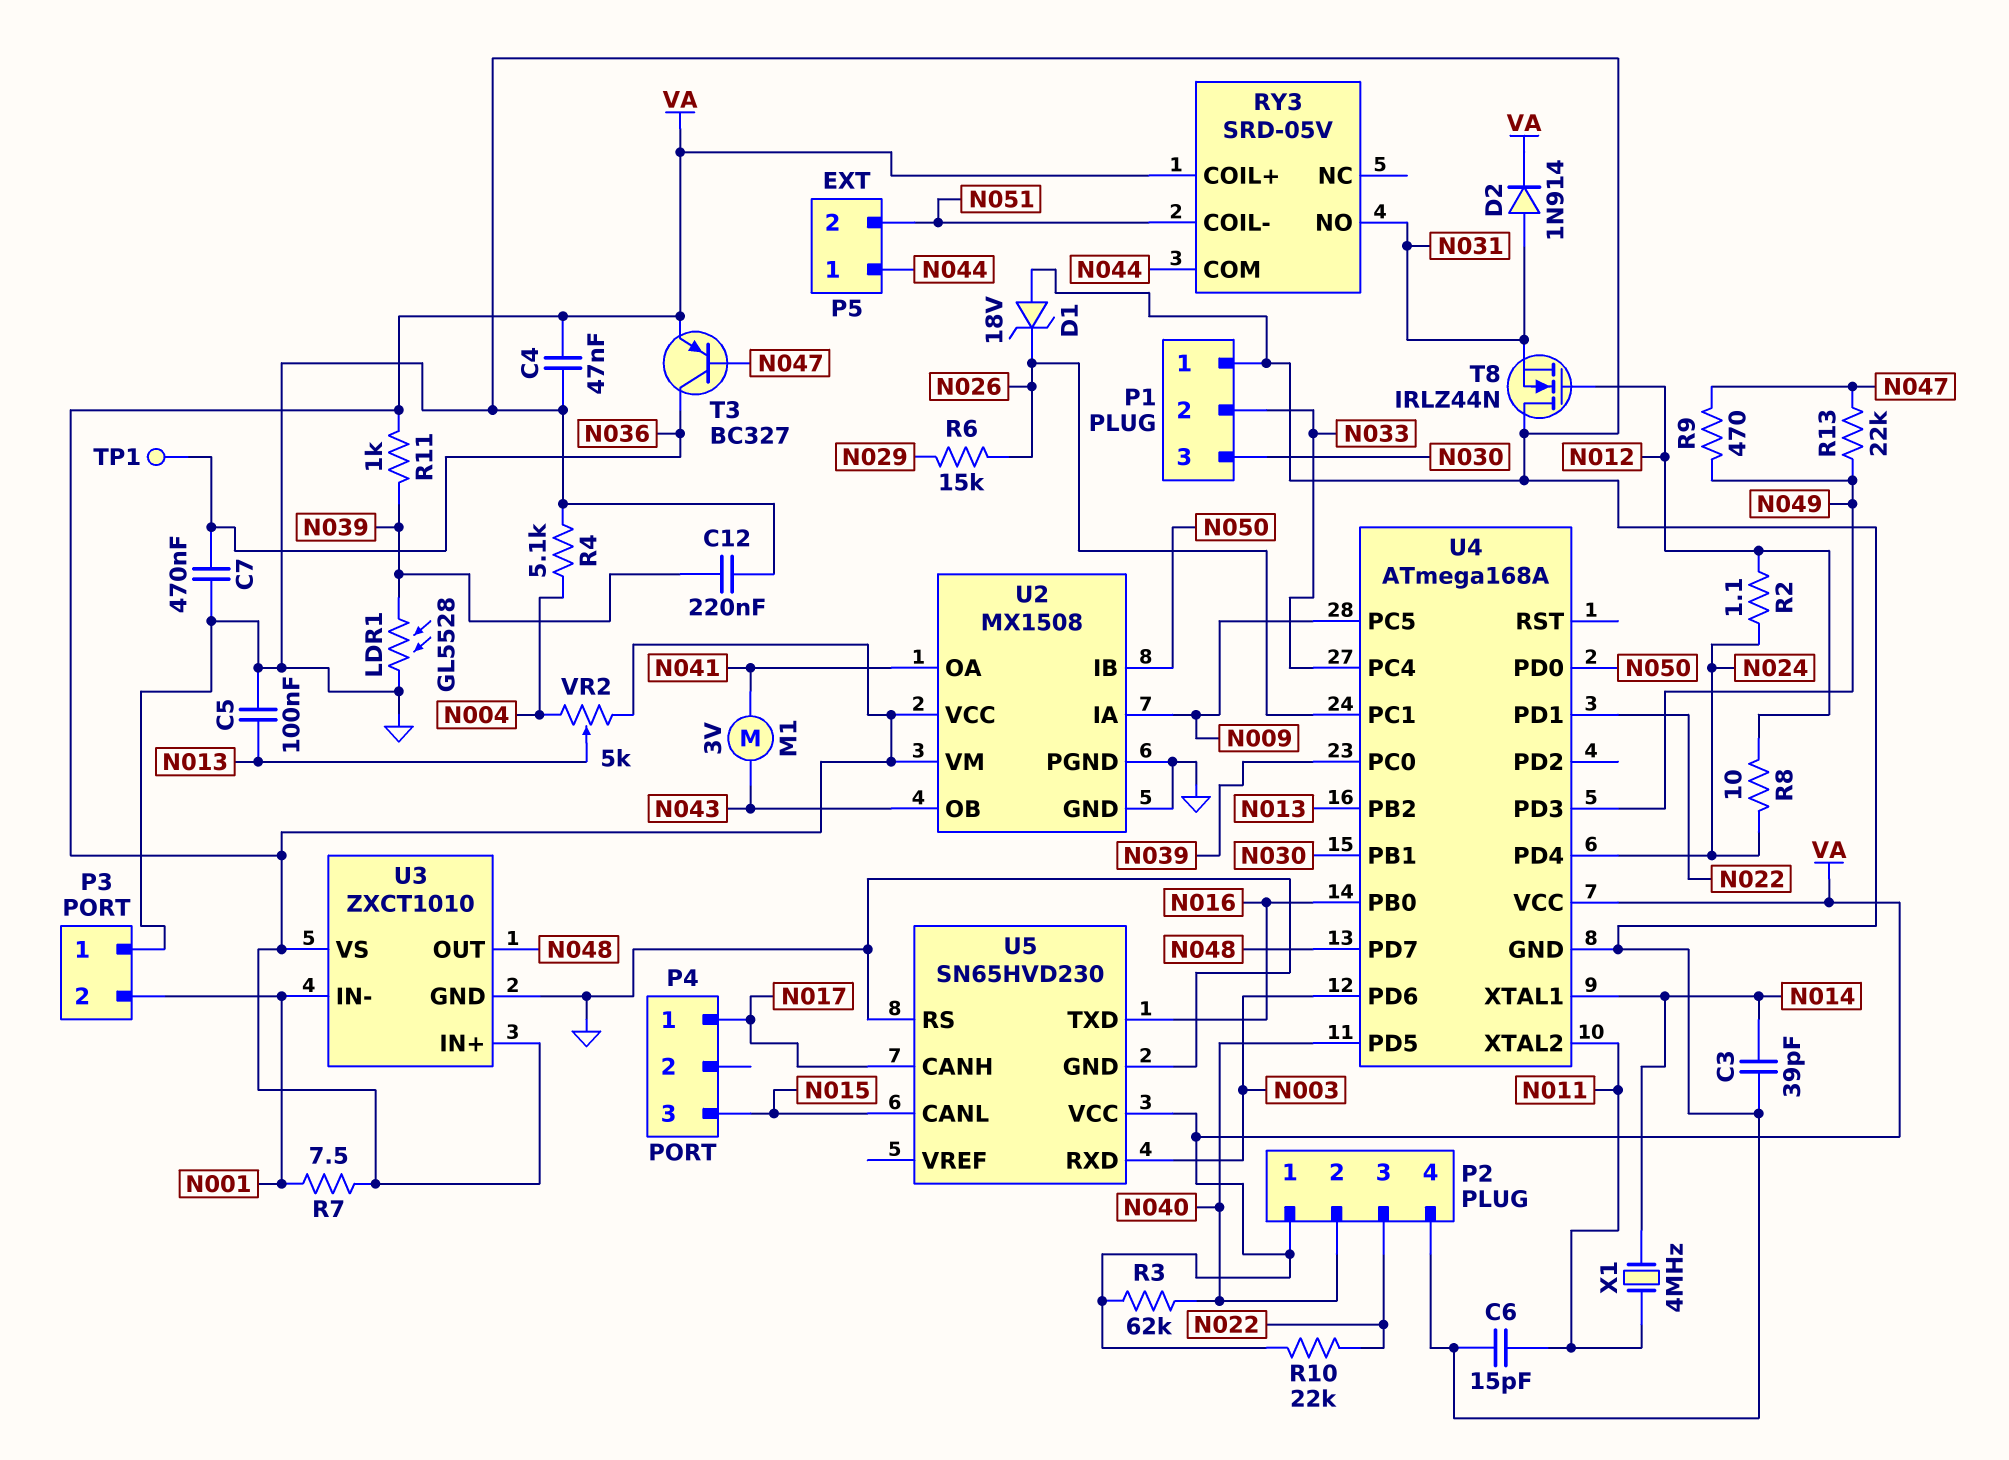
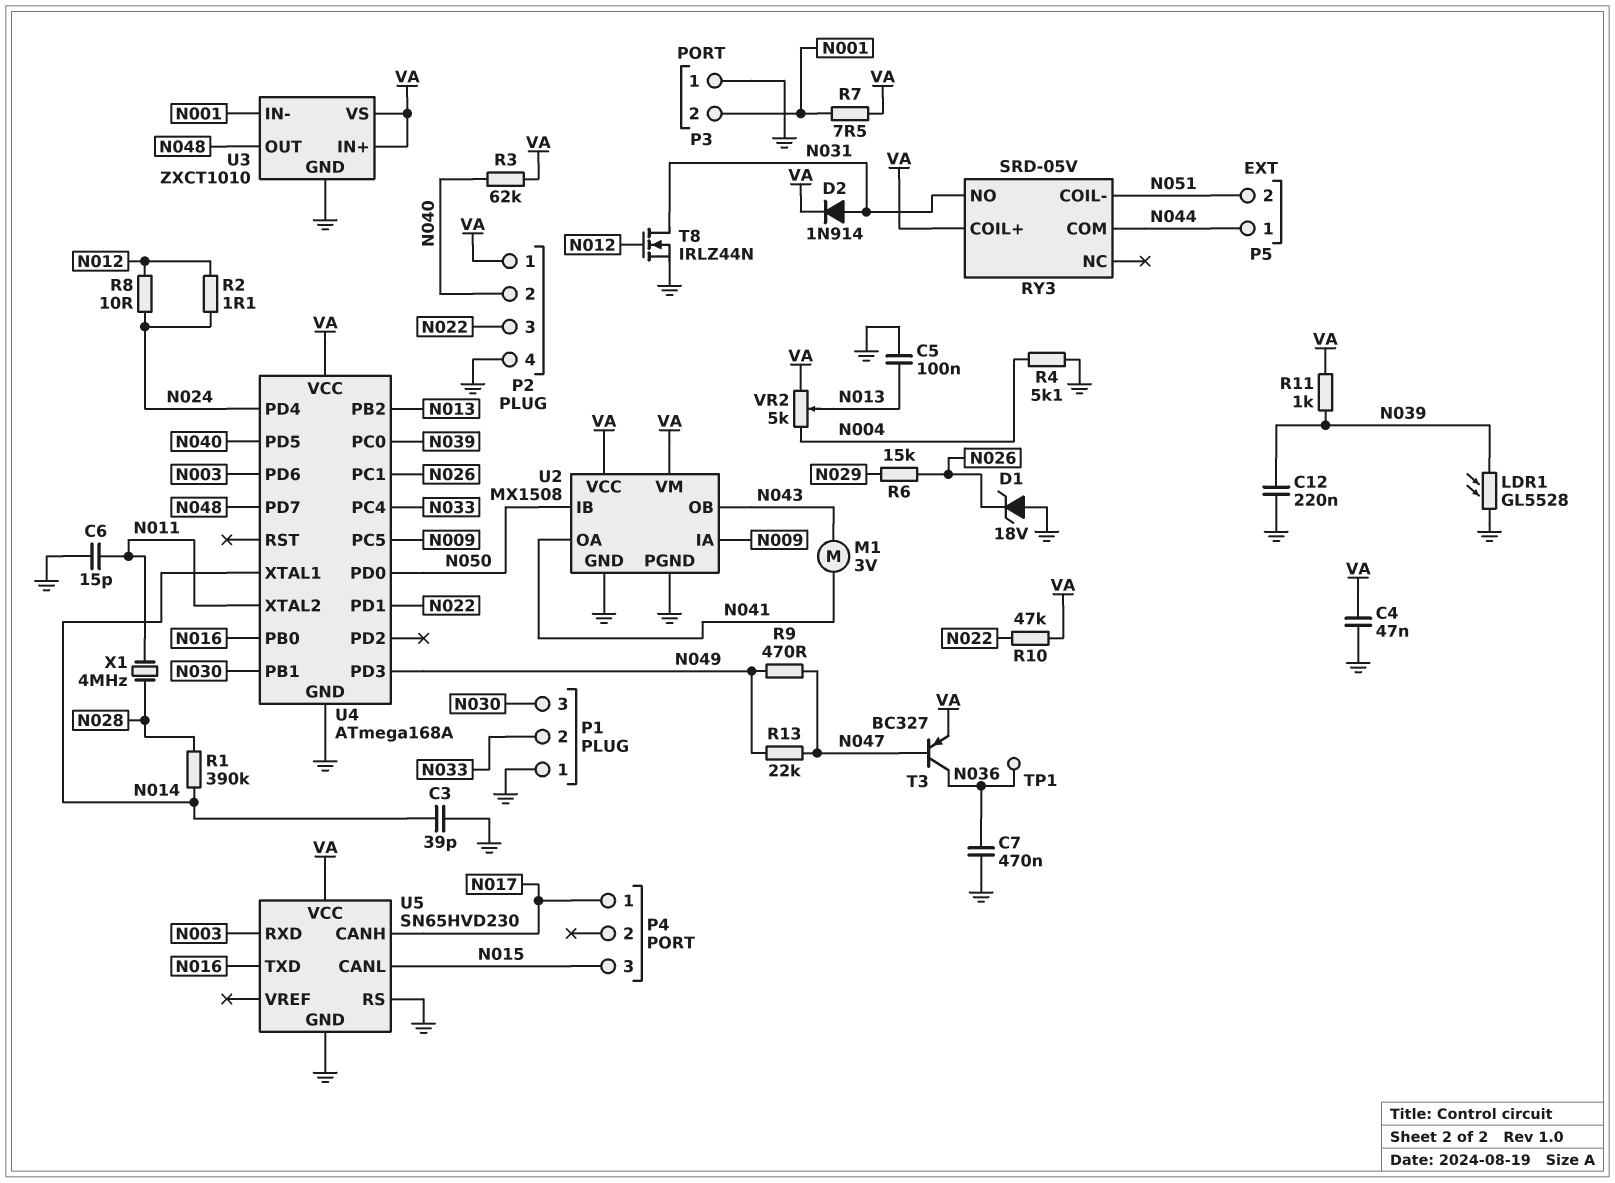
R1: none -> 390k (N014, N028)
R10: 22k (N022, VA) -> 47k (N022, VA)
T8: NMOS IRLZ44N (G N012, D GND, S N031) -> NMOS IRLZ44N (G N012, D N031, S GND)
X1: 4MHz (N011, N014) -> 4MHz (N011, N028)

